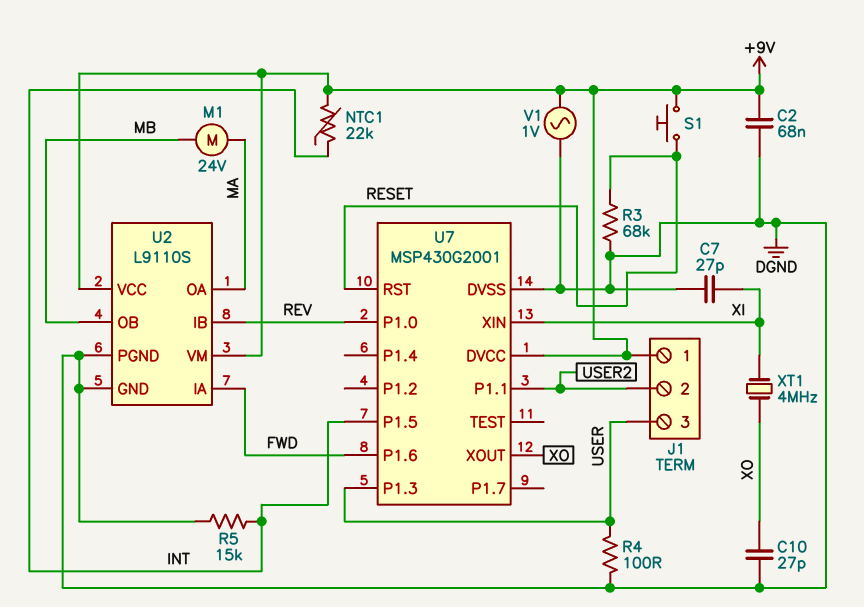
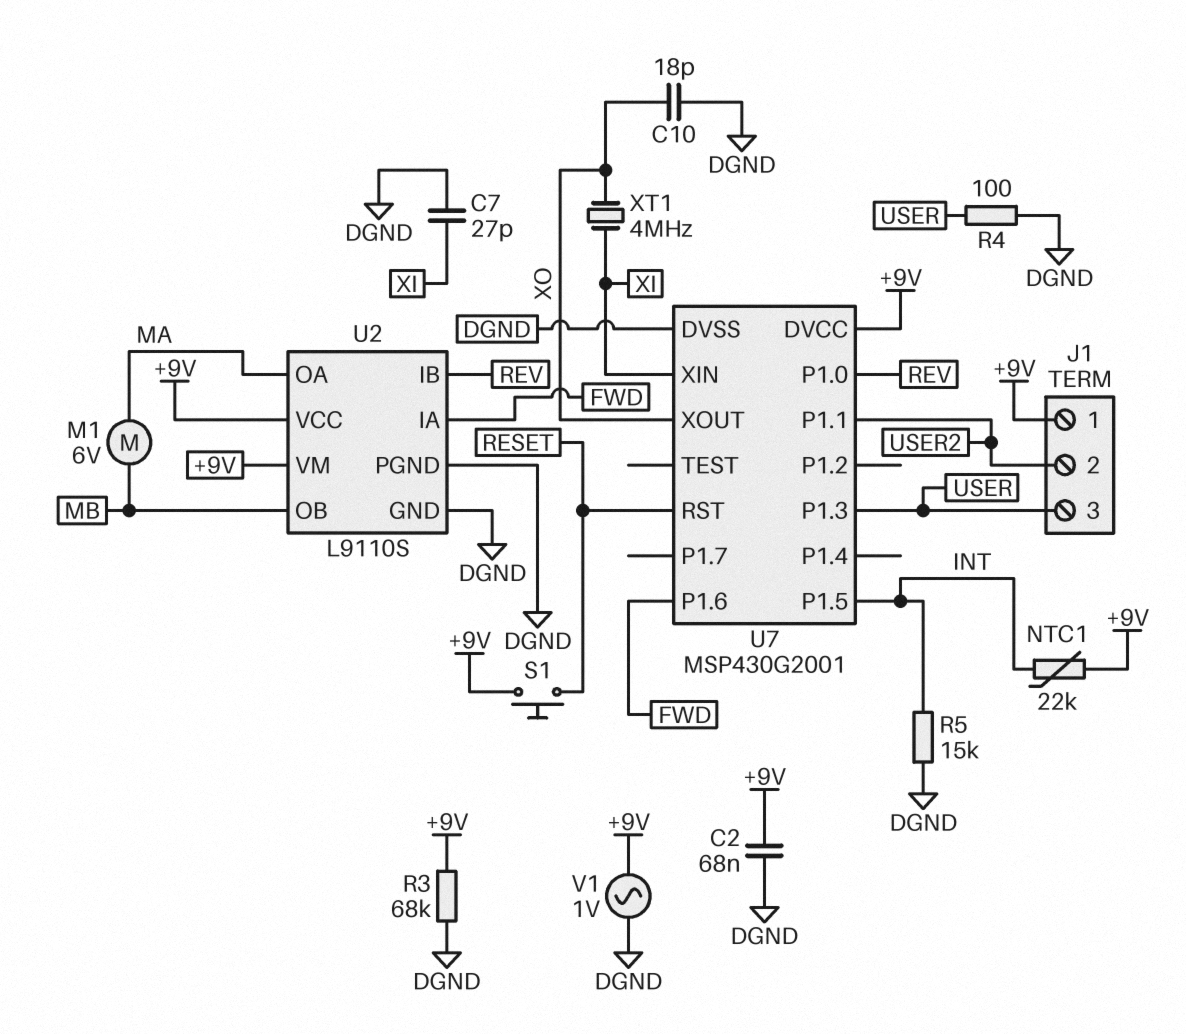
C10: 27pF (DGND, XO) -> 18pF (DGND, XO)
M1: motor 24V (MA, MB) -> motor 6V (MA, MB)
R3: 68k (DGND, RESET) -> 68k (+9V, DGND)

